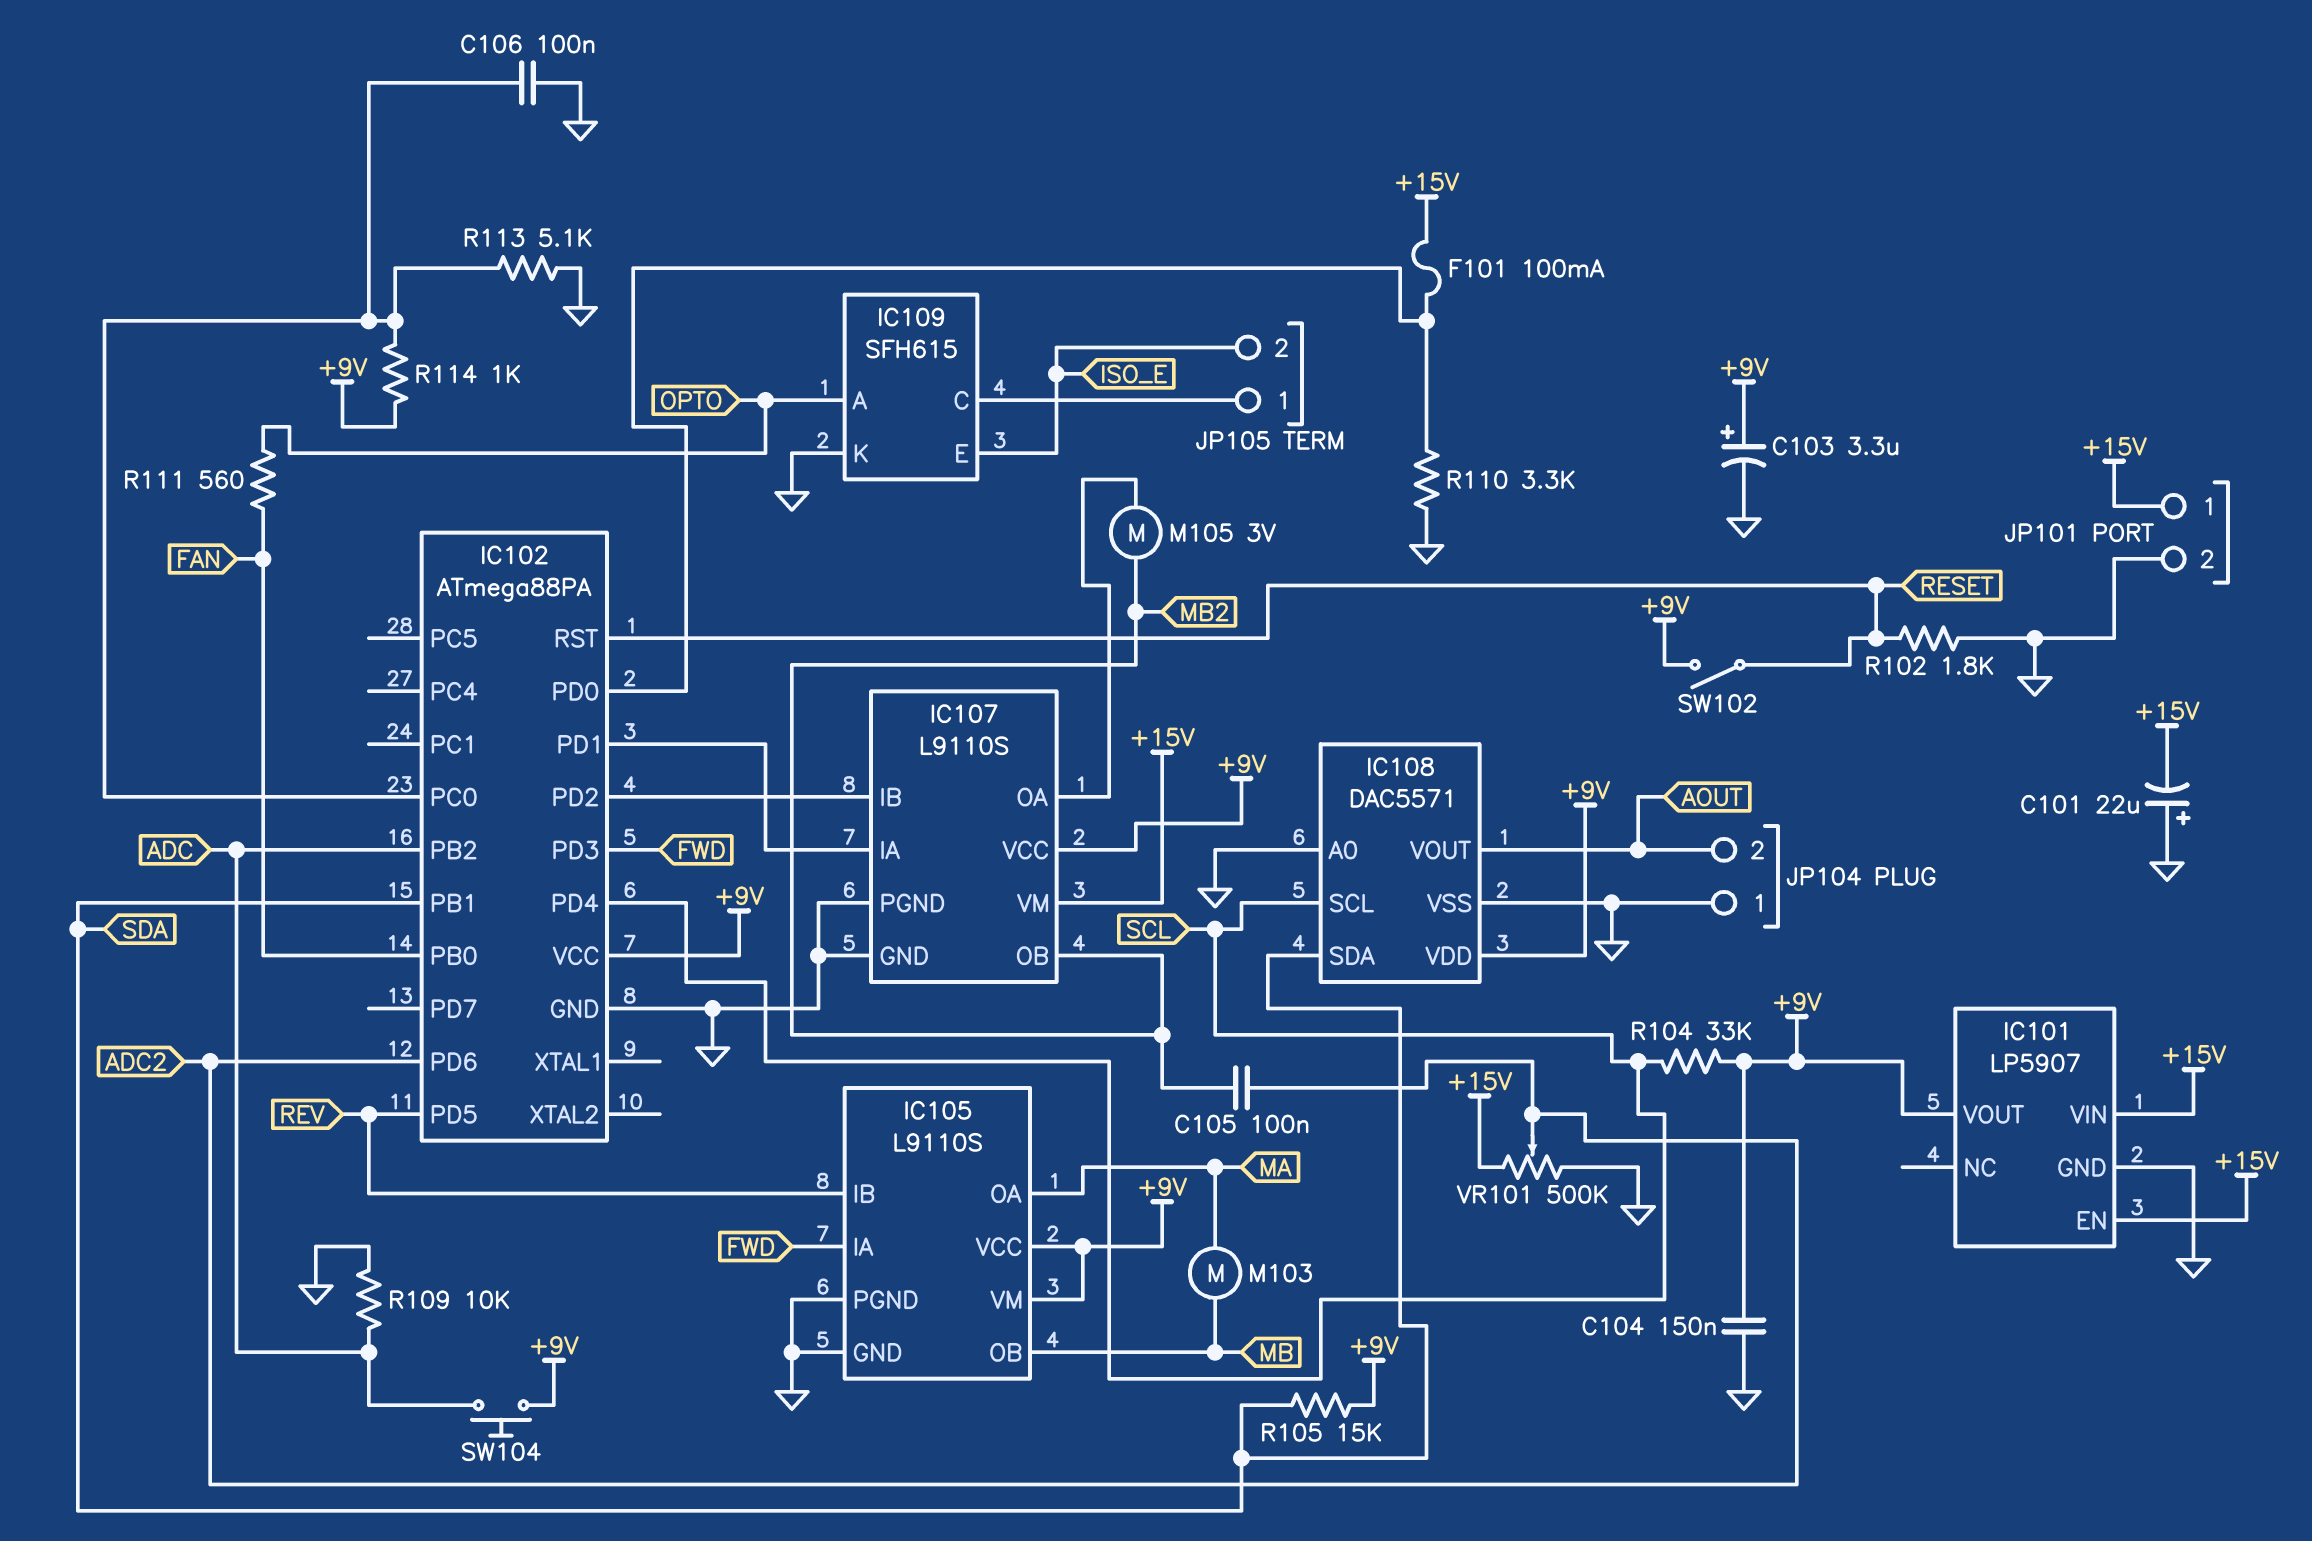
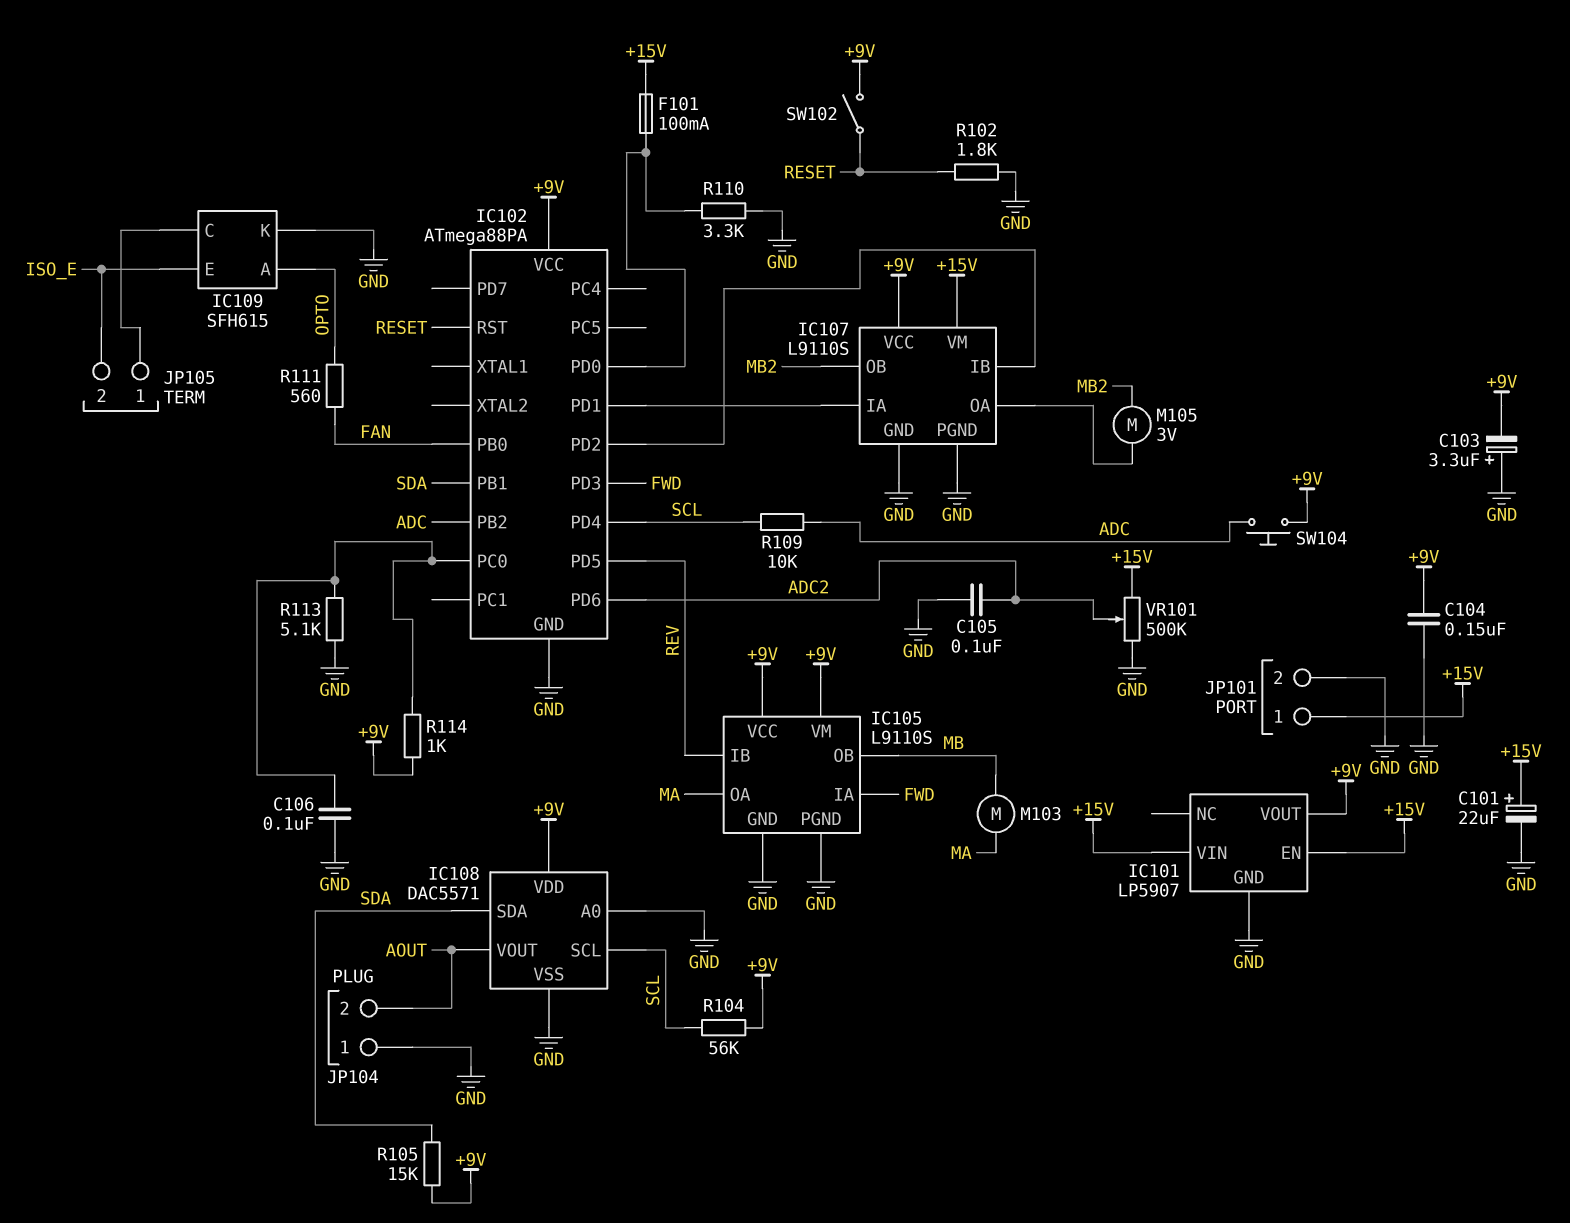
C101: 22uF (plus GND, minus +15V) -> 22uF (plus +15V, minus GND)
C103: 3.3uF (plus +9V, minus GND) -> 3.3uF (plus GND, minus +9V)
C105: 100nF (ADC2, MB2) -> 100nF (ADC2, GND)
R104: 33k (+9V, SCL) -> 56k (+9V, SCL)
R109: 10k (ADC, GND) -> 10k (ADC, SCL)

